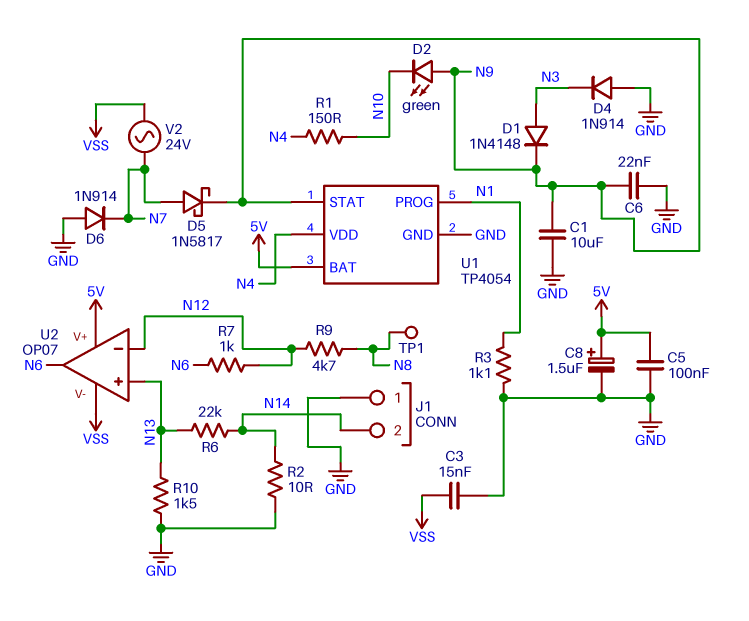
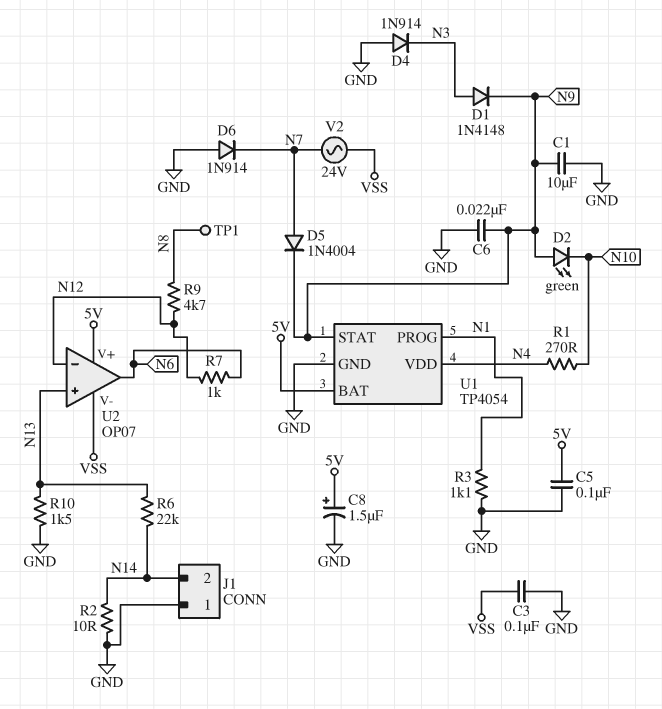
C3: 15nF (GND, VSS) -> 100nF (GND, VSS)
D5: schottky 1N5817 (A N7, K N9) -> diode 1N4004 (A N7, K N9)
R1: 150 (N4, N10) -> 270 (N4, N10)

